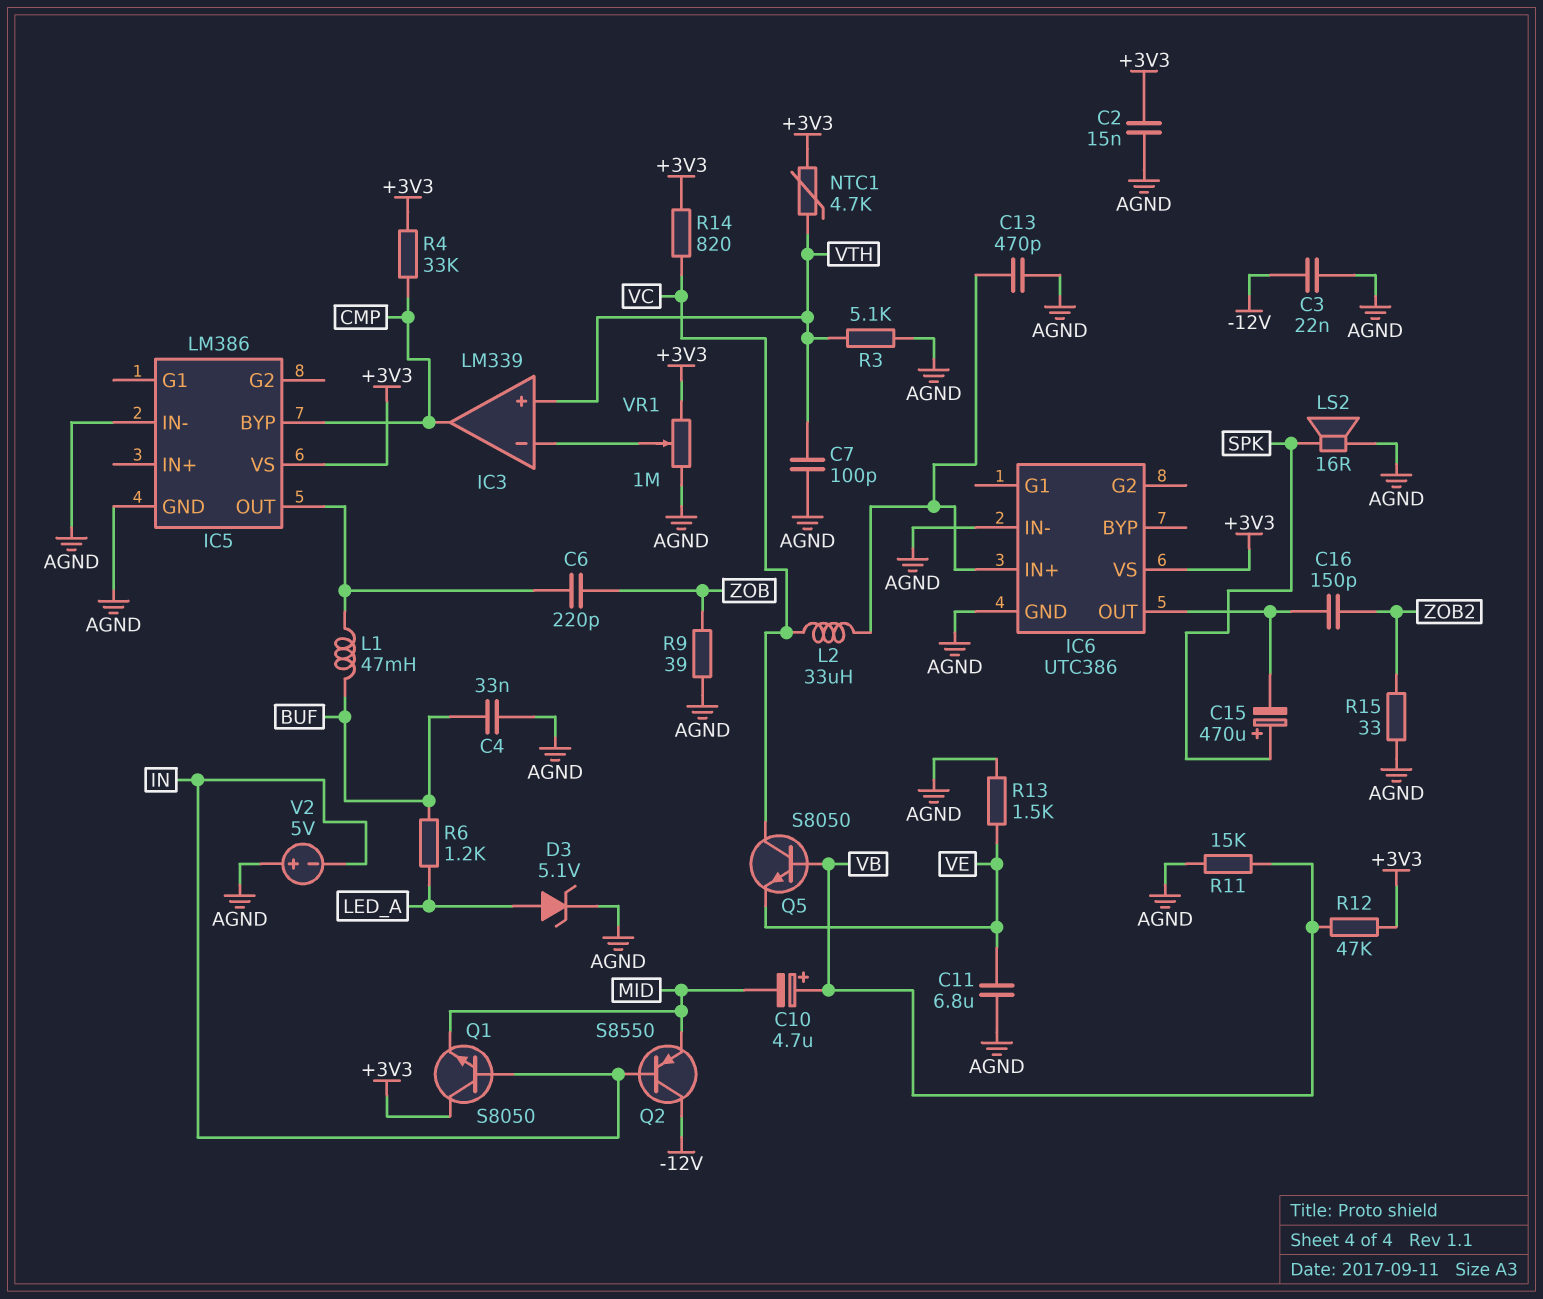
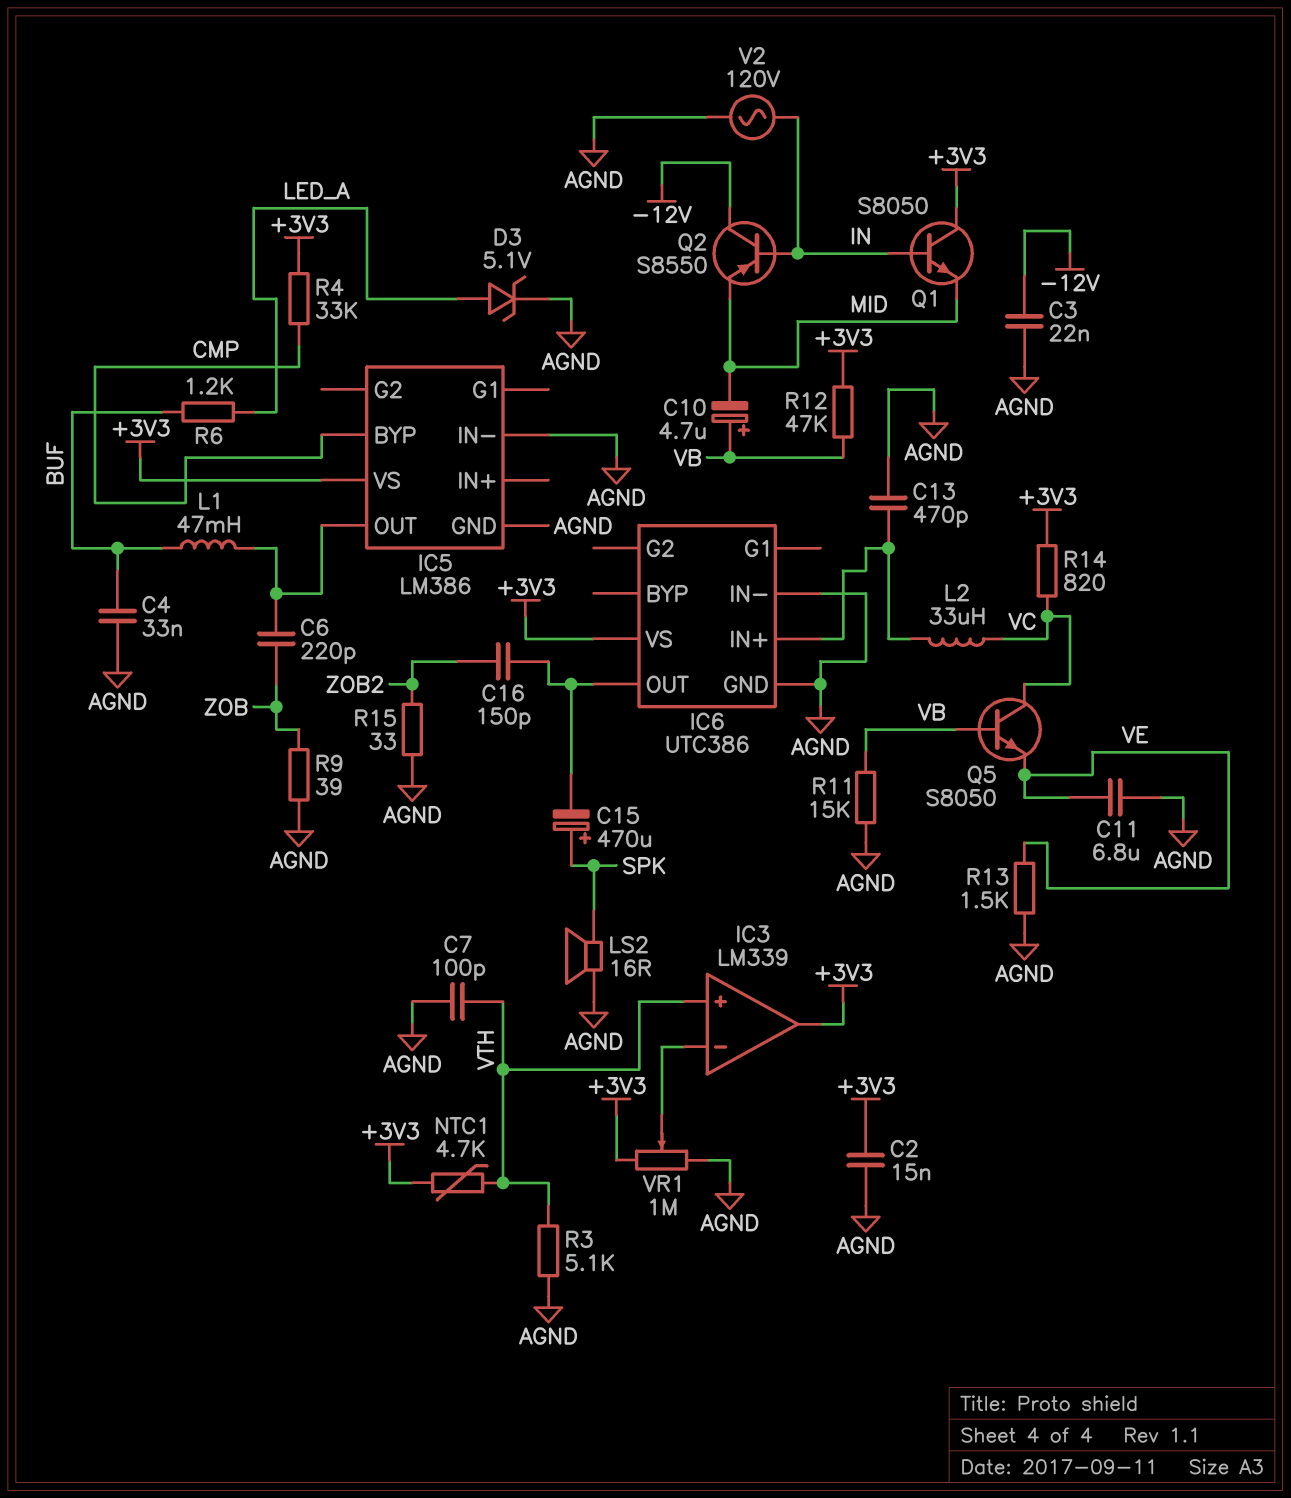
IC3 pin out: CMP -> +3V3
V2: 5V (plus AGND, minus IN) -> AC 120V (AGND, IN)

